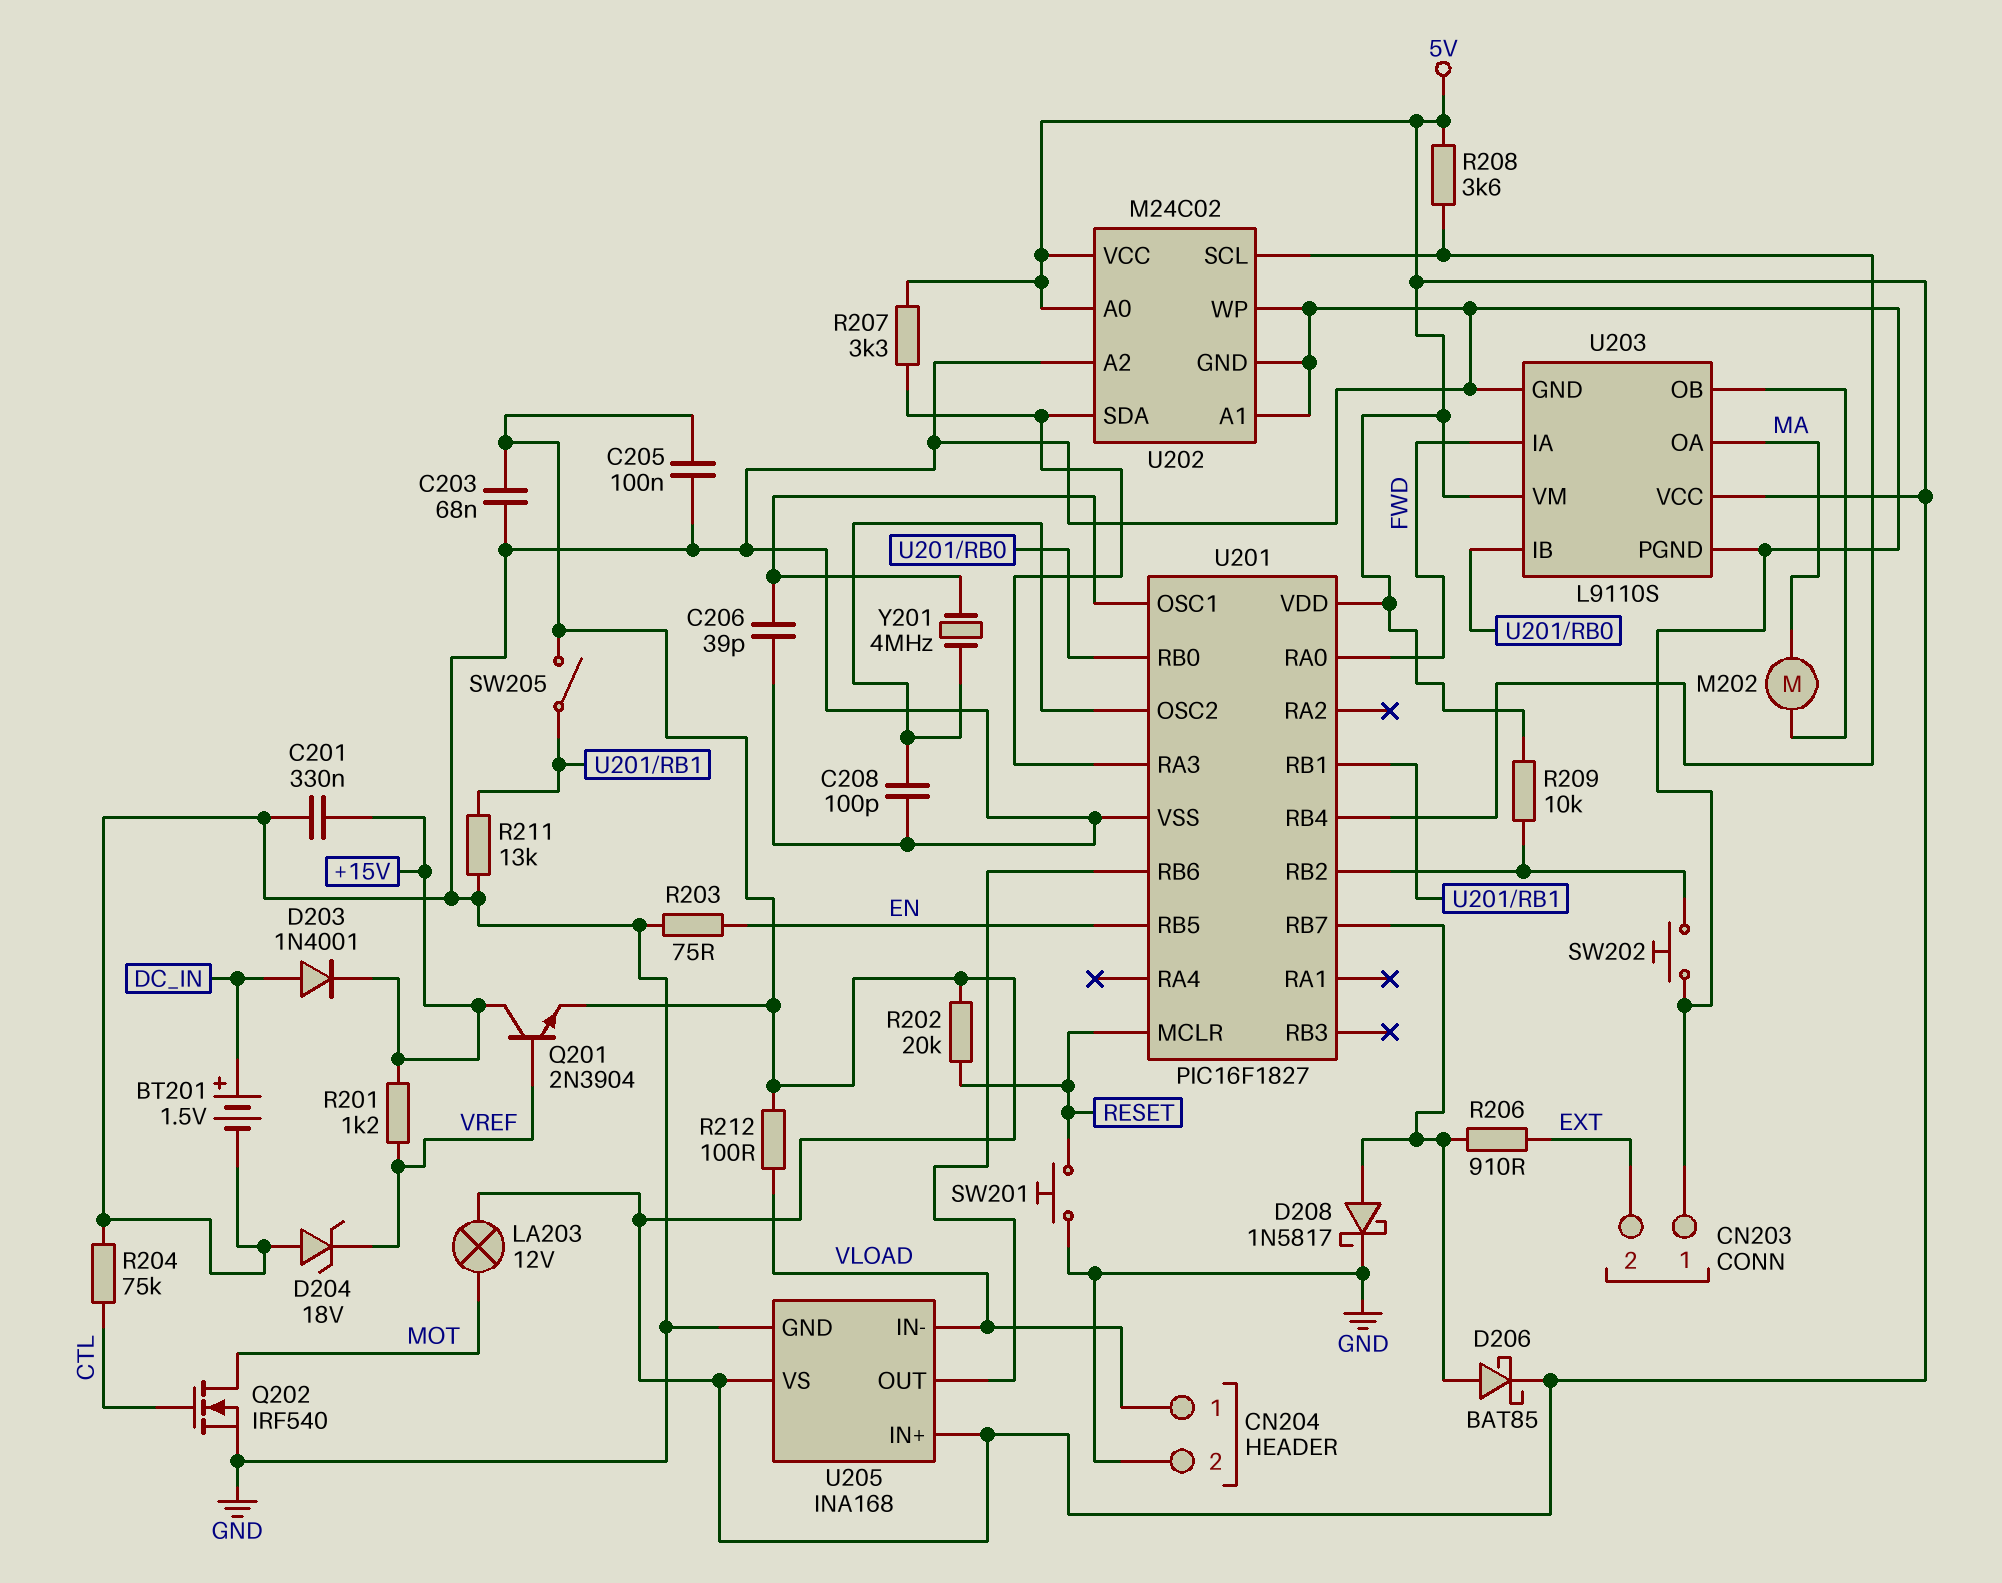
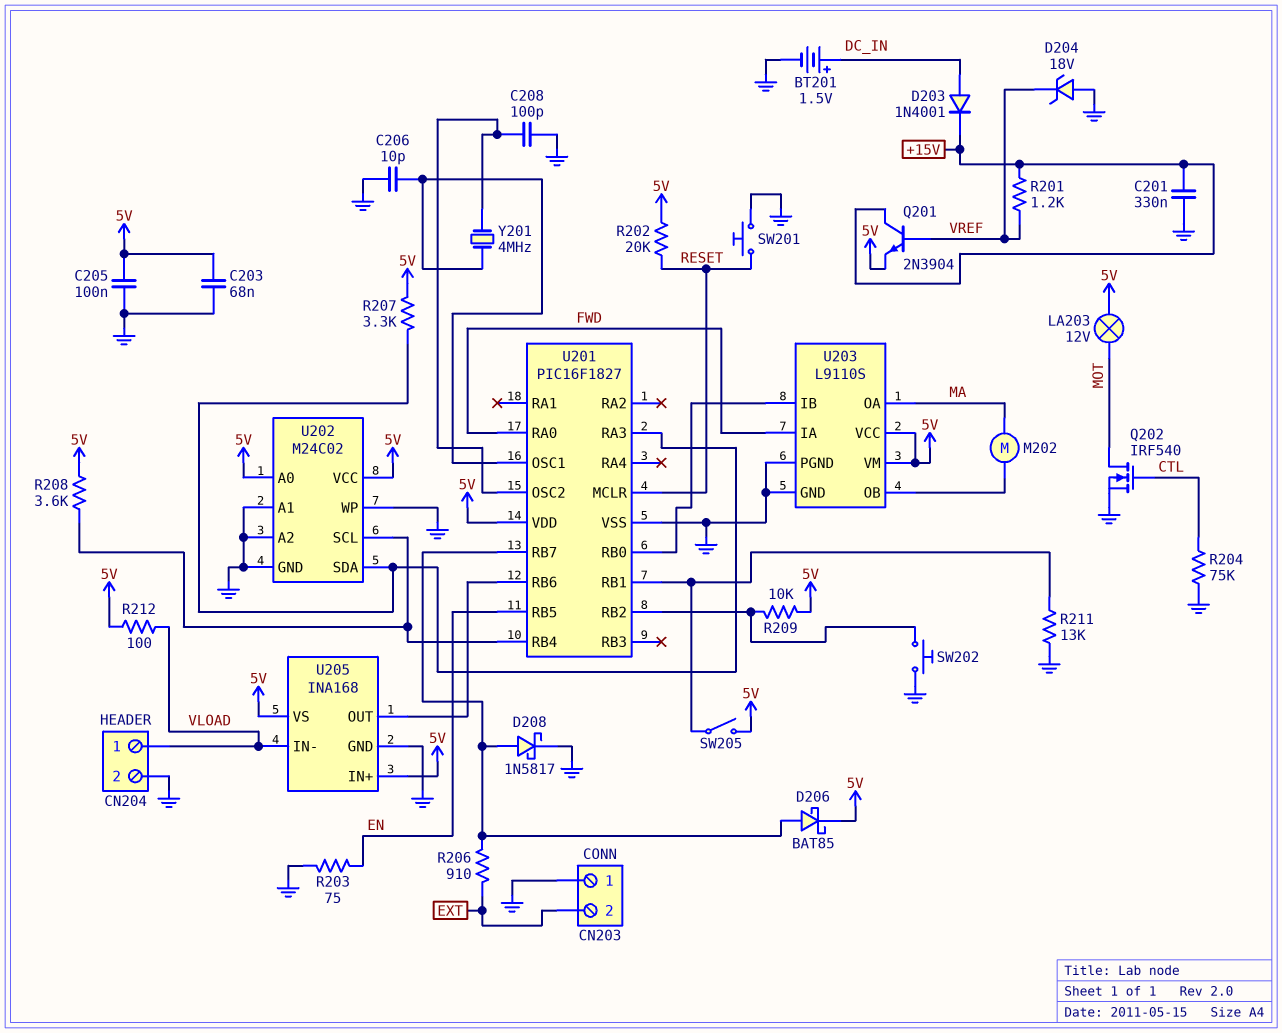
C206: 39pF (GND, U201/OSC1) -> 10pF (GND, U201/OSC1)

